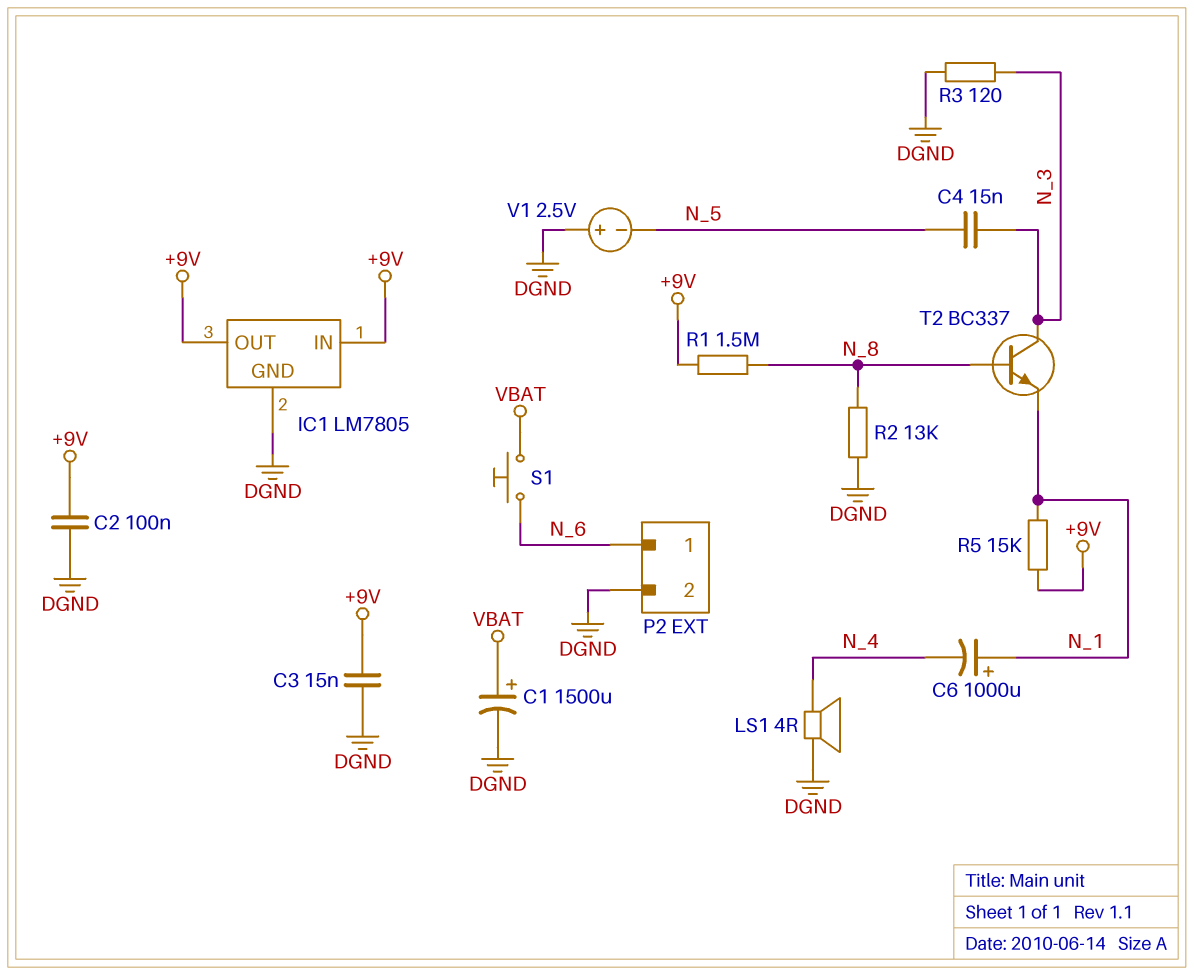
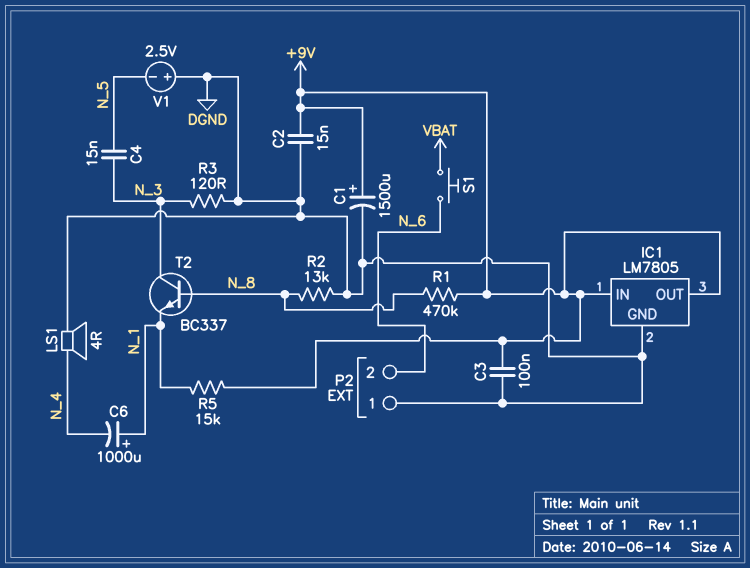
C1: 1500uF (plus VBAT, minus DGND) -> 1500uF (plus +9V, minus DGND)
C2: 100nF (+9V, DGND) -> 15nF (+9V, DGND)
C3: 15nF (+9V, DGND) -> 100nF (+9V, DGND)
P2 pin 1: N_6 -> DGND
P2 pin 2: DGND -> N_6
R1: 1.5M (+9V, N_8) -> 470k (+9V, N_8)

